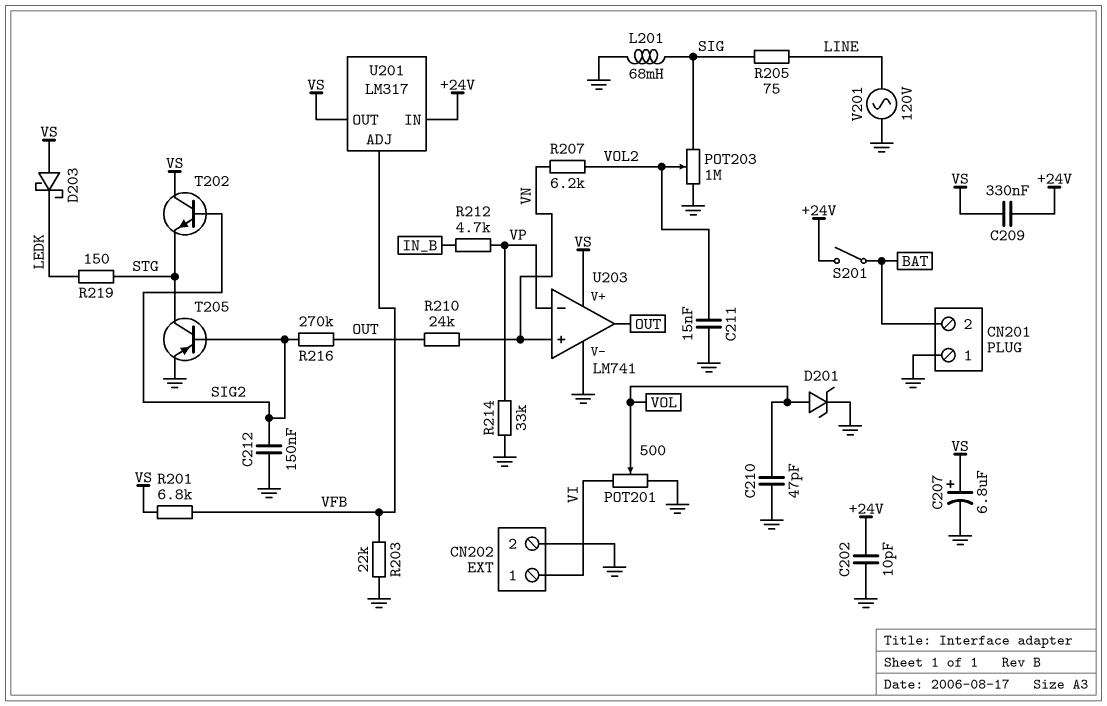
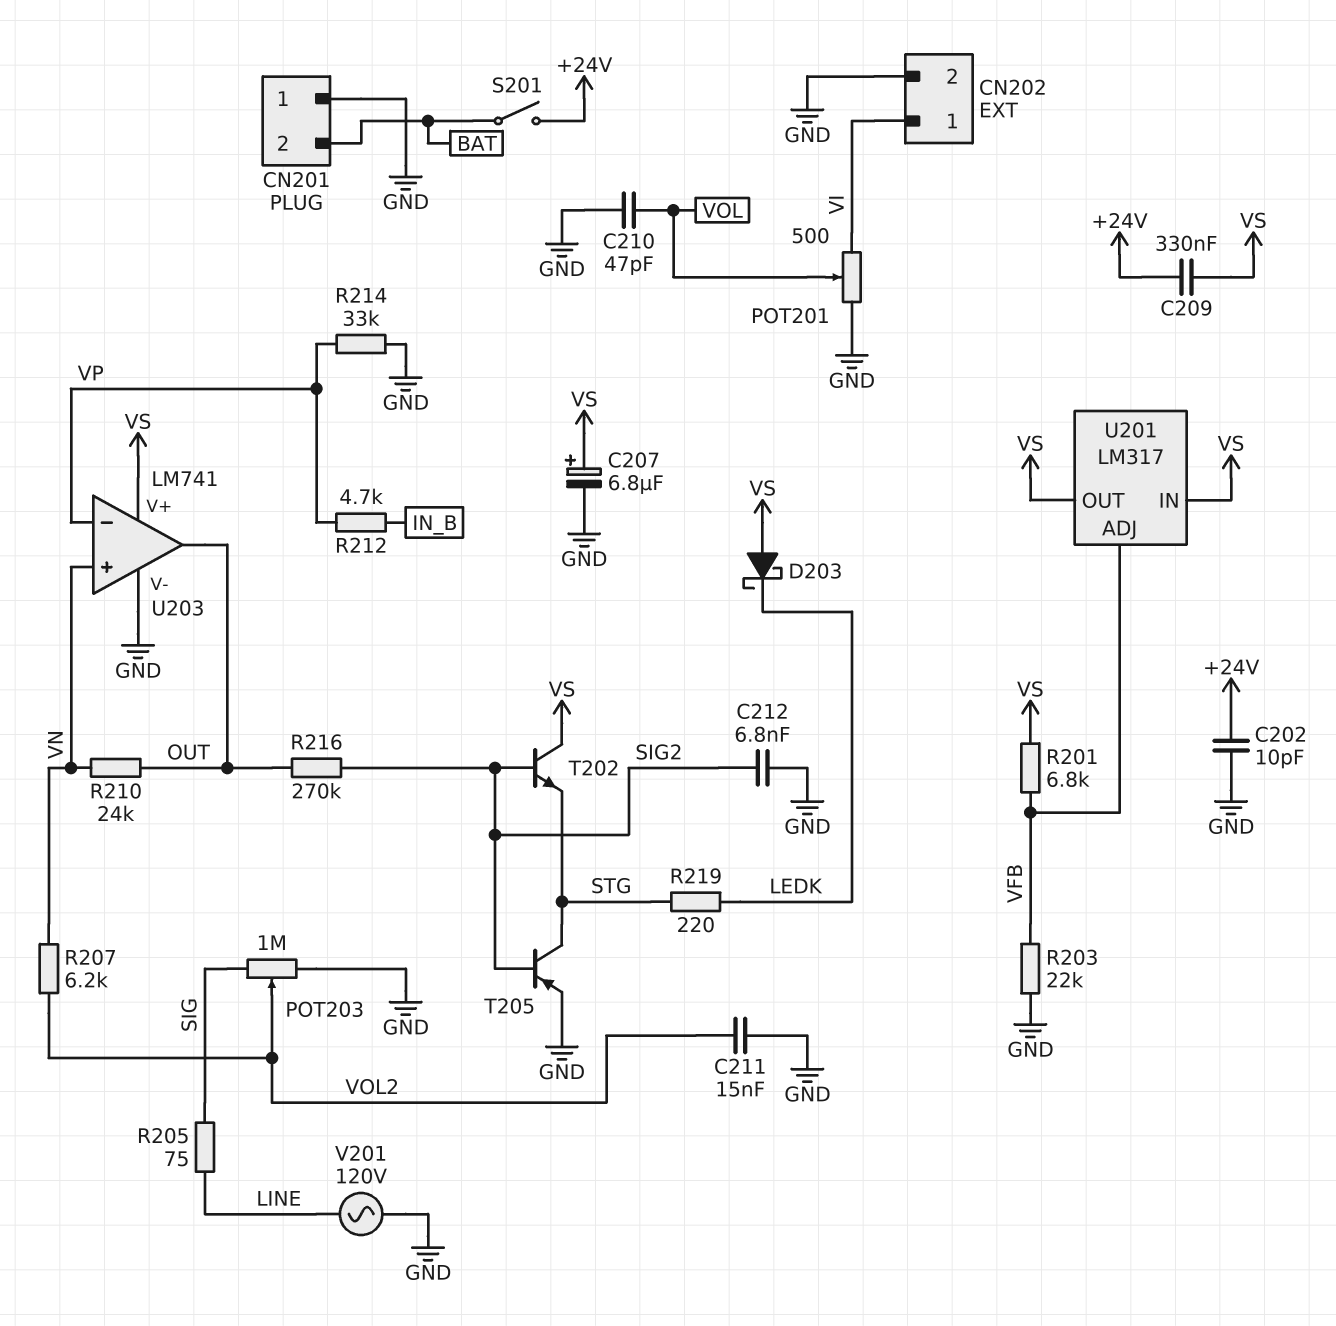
C212: 150nF (GND, SIG2) -> 6.8nF (GND, SIG2)
D201: zener (A VOL, K GND) -> none
L201: 68mH (GND, SIG) -> none
R219: 150 (LEDK, STG) -> 220 (LEDK, STG)
U201 pin IN: +24V -> VS

